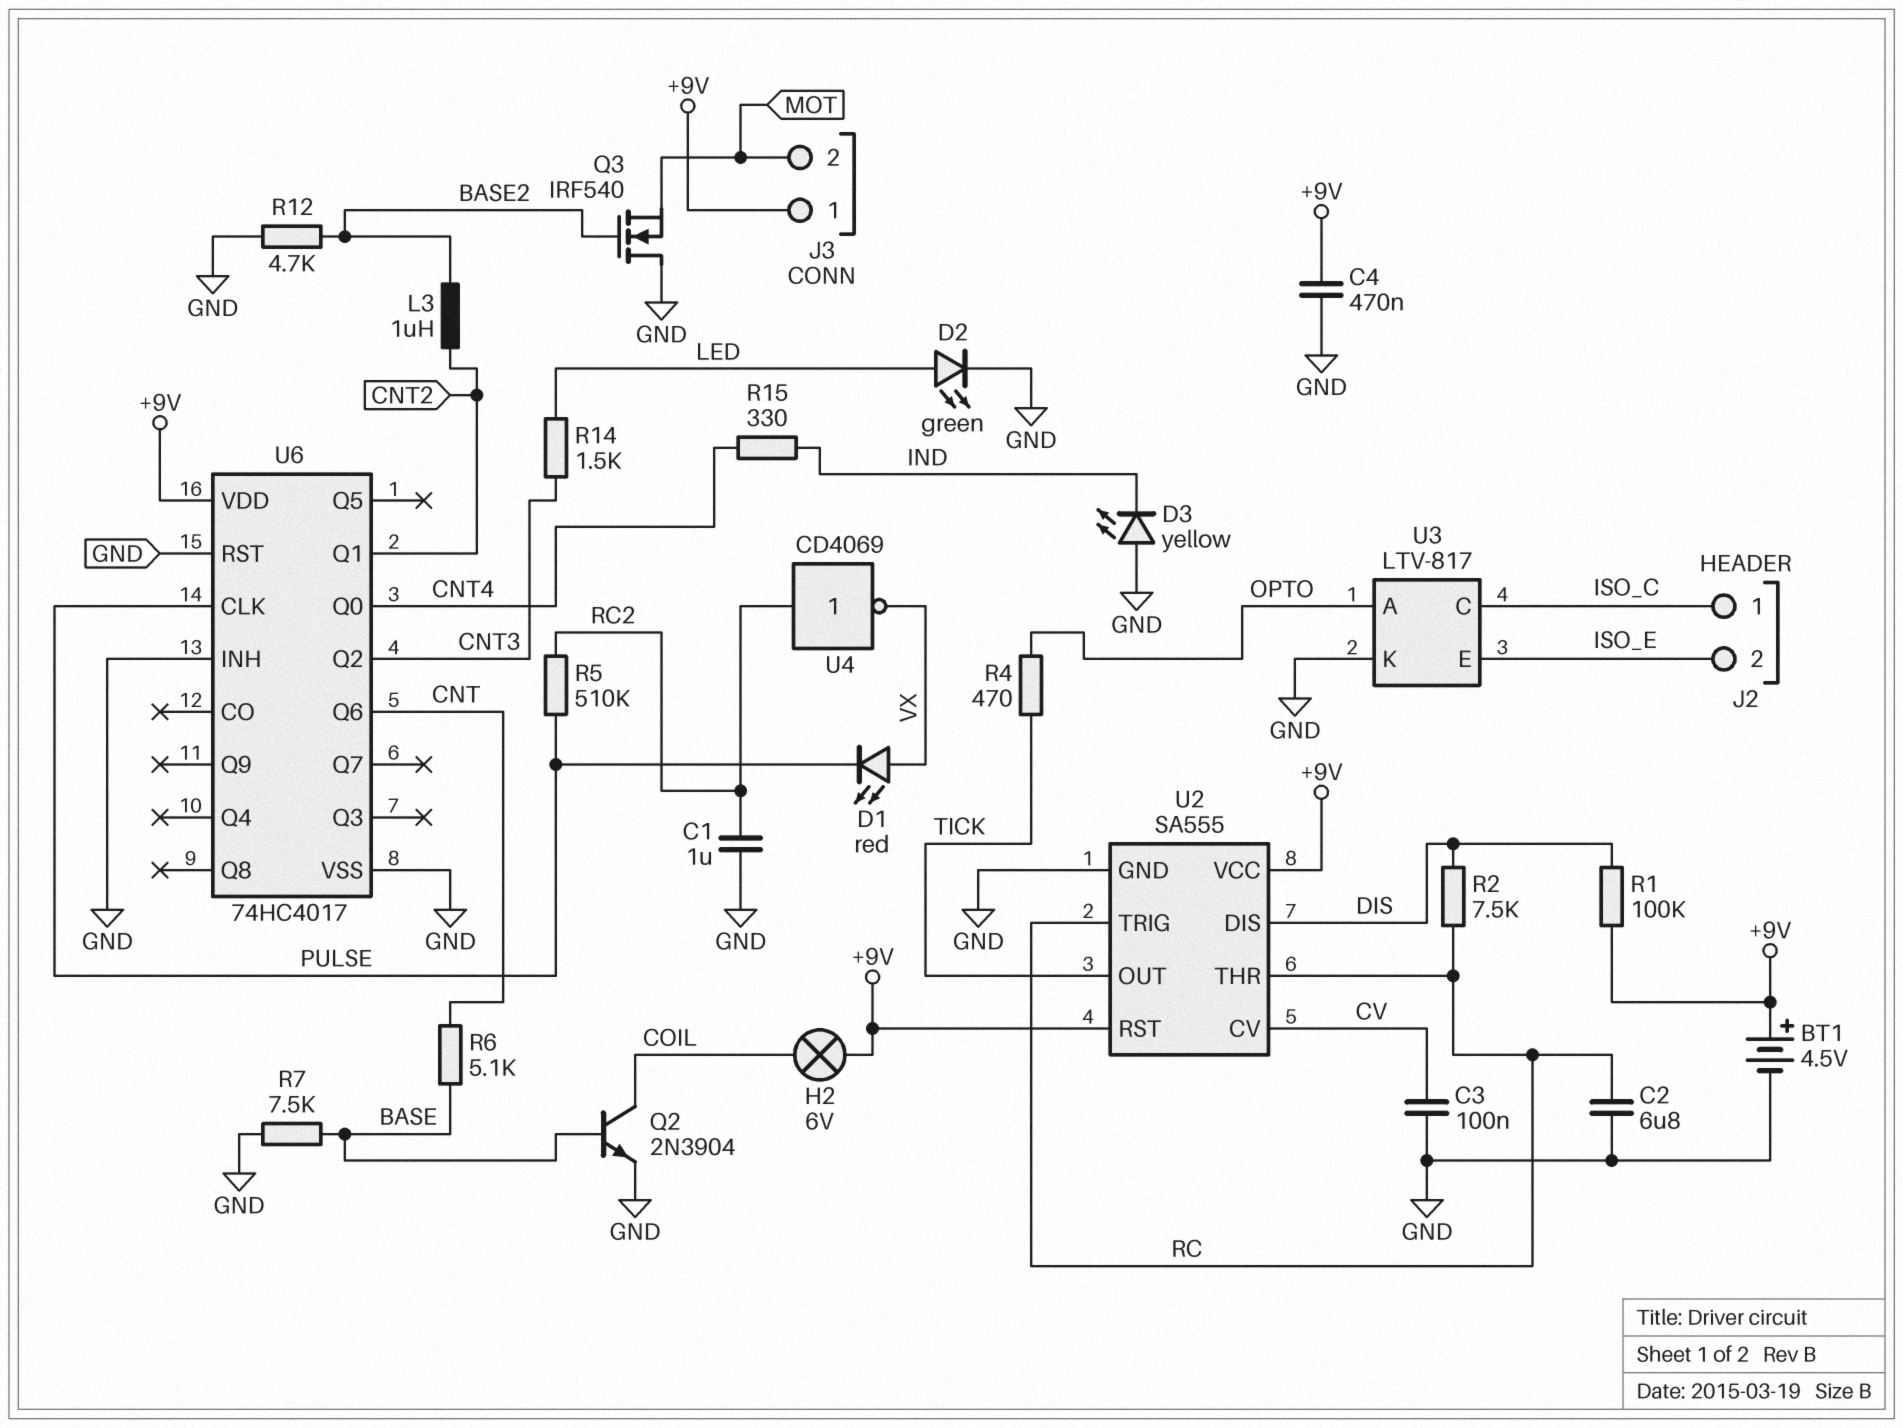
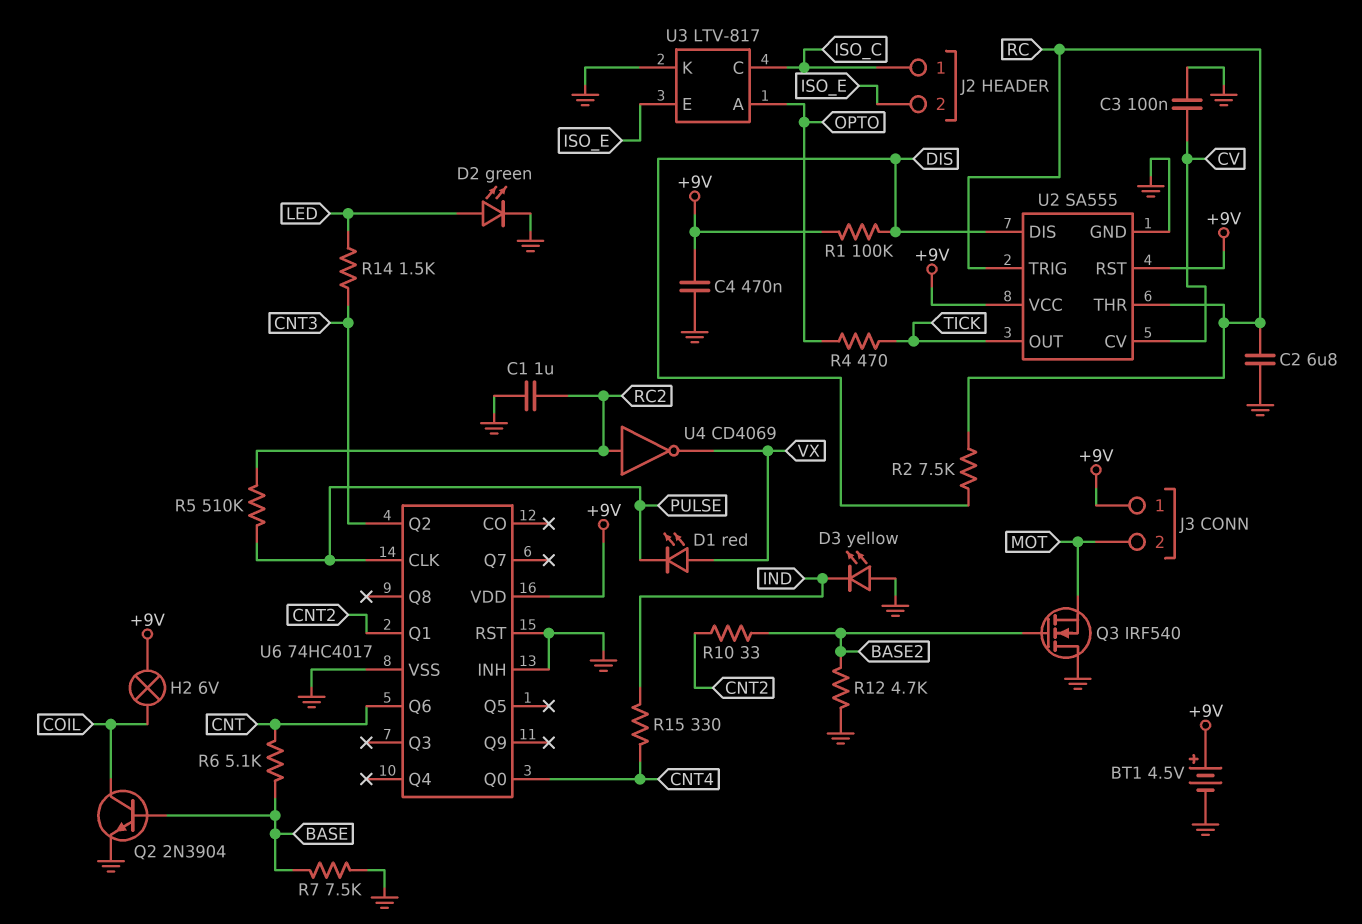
L3: 1uH (BASE2, CNT2) -> none
R10: none -> 33 (BASE2, CNT2)

